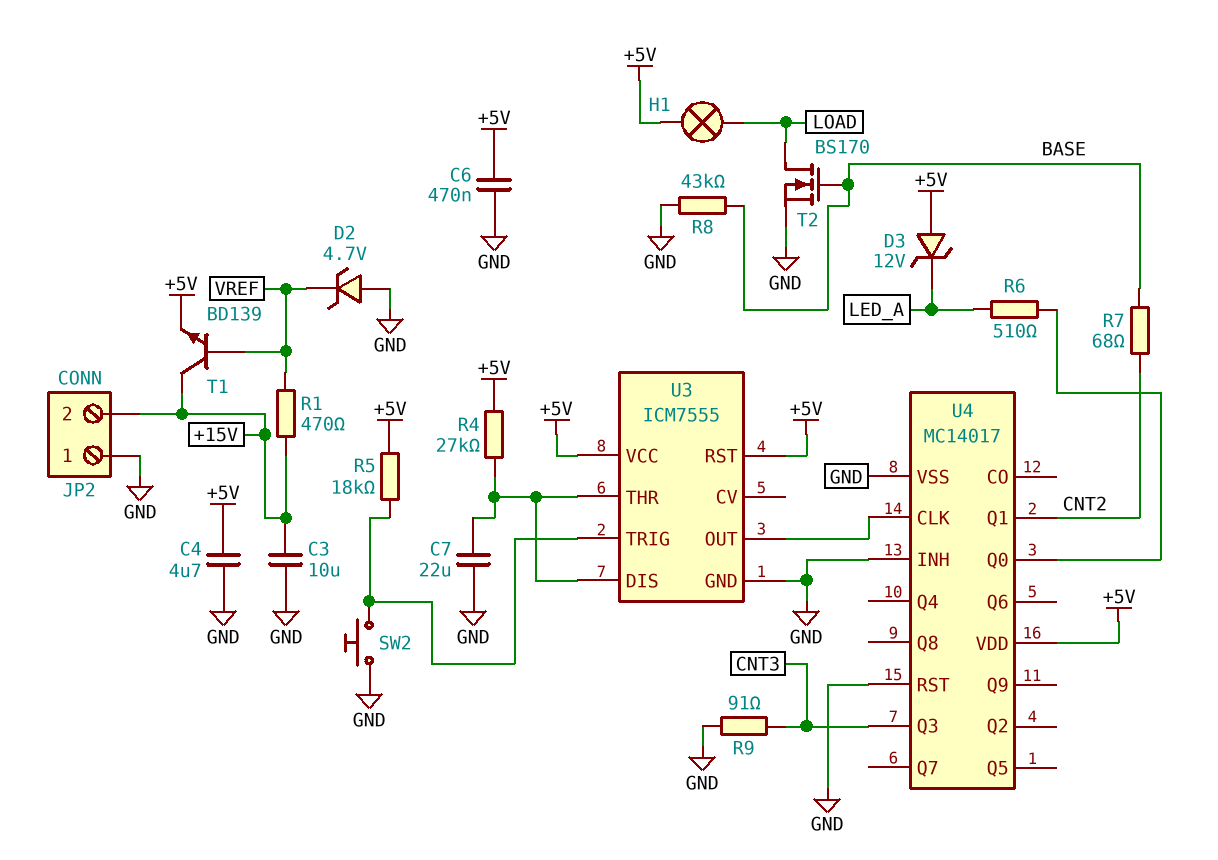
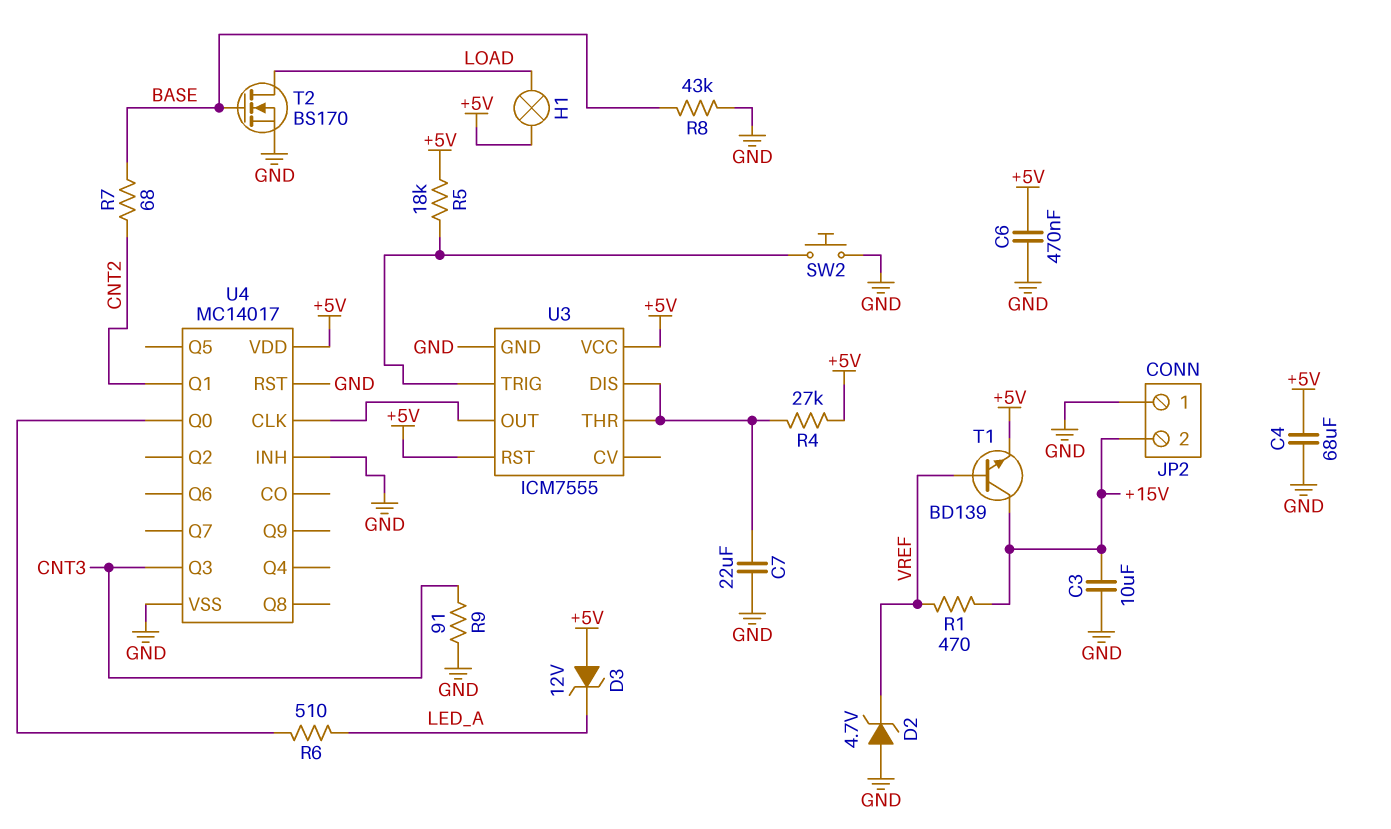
C4: 4.7uF (+5V, GND) -> 68uF (+5V, GND)

